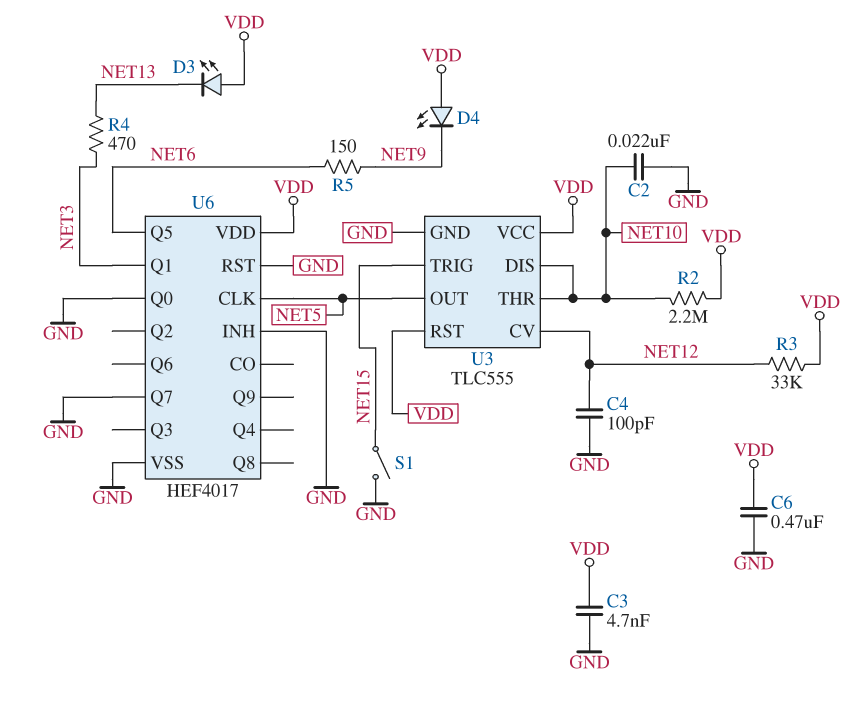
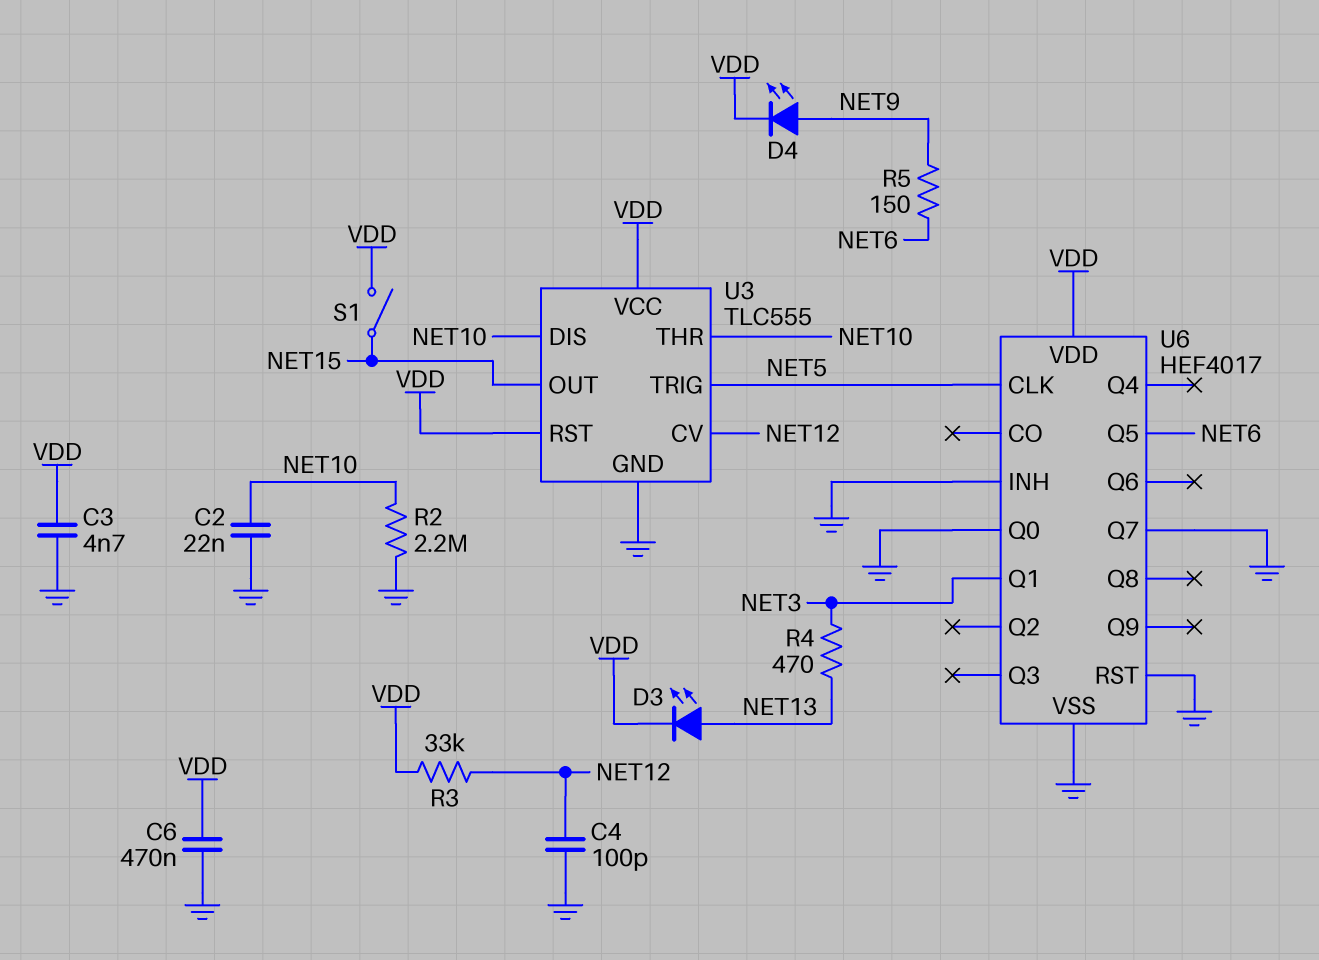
D3: LED (A VDD, K NET13) -> LED (A NET13, K VDD)
D4: LED (A VDD, K NET9) -> LED (A NET9, K VDD)
R2: 2.2M (NET10, VDD) -> 2.2M (GND, NET10)
S1: switch (GND, NET15) -> switch (NET15, VDD)
U3 pin OUT: NET5 -> NET15
U3 pin TRIG: NET15 -> NET5

